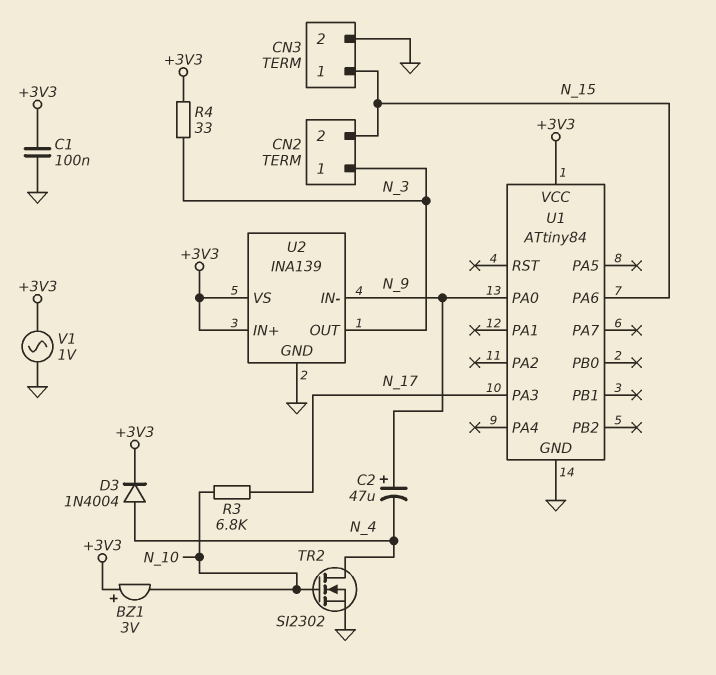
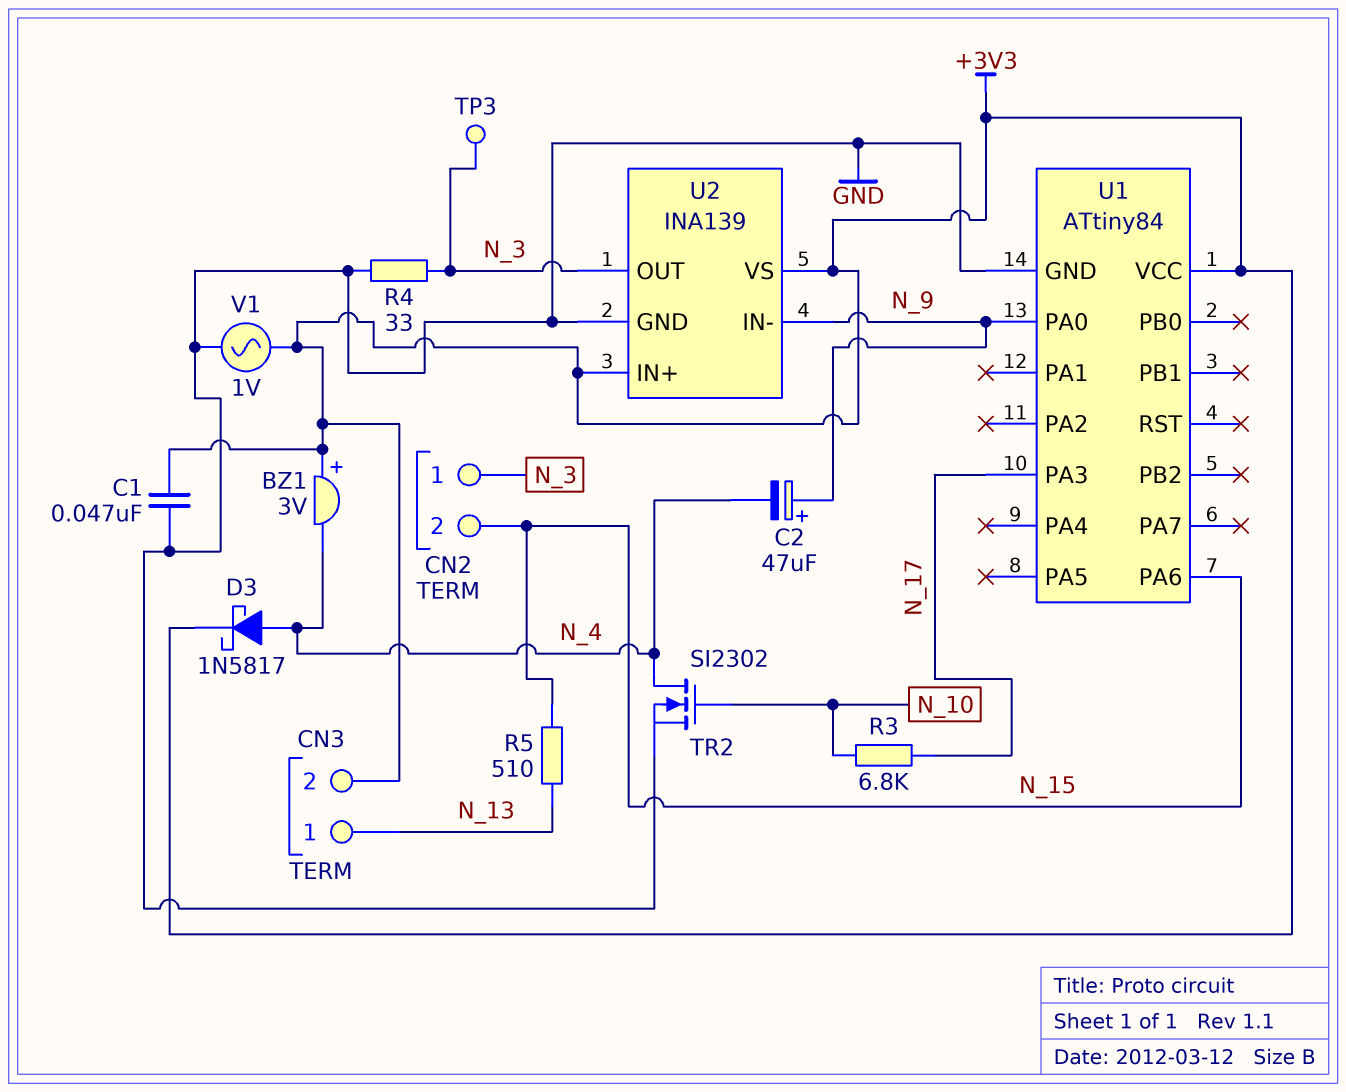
BZ1: buzzer 3V (plus +3V3, minus N_10) -> buzzer 3V (plus +3V3, minus N_4)
C1: 100nF (+3V3, GND) -> 47nF (+3V3, GND)
CN3 pin 1: N_15 -> N_13
CN3 pin 2: GND -> +3V3
D3: diode 1N4004 (A N_4, K +3V3) -> schottky 1N5817 (A N_4, K +3V3)
R4: 33 (+3V3, N_3) -> 33 (GND, N_3)
R5: none -> 510 (N_13, N_15)
TP3: none -> test point (N_3)

